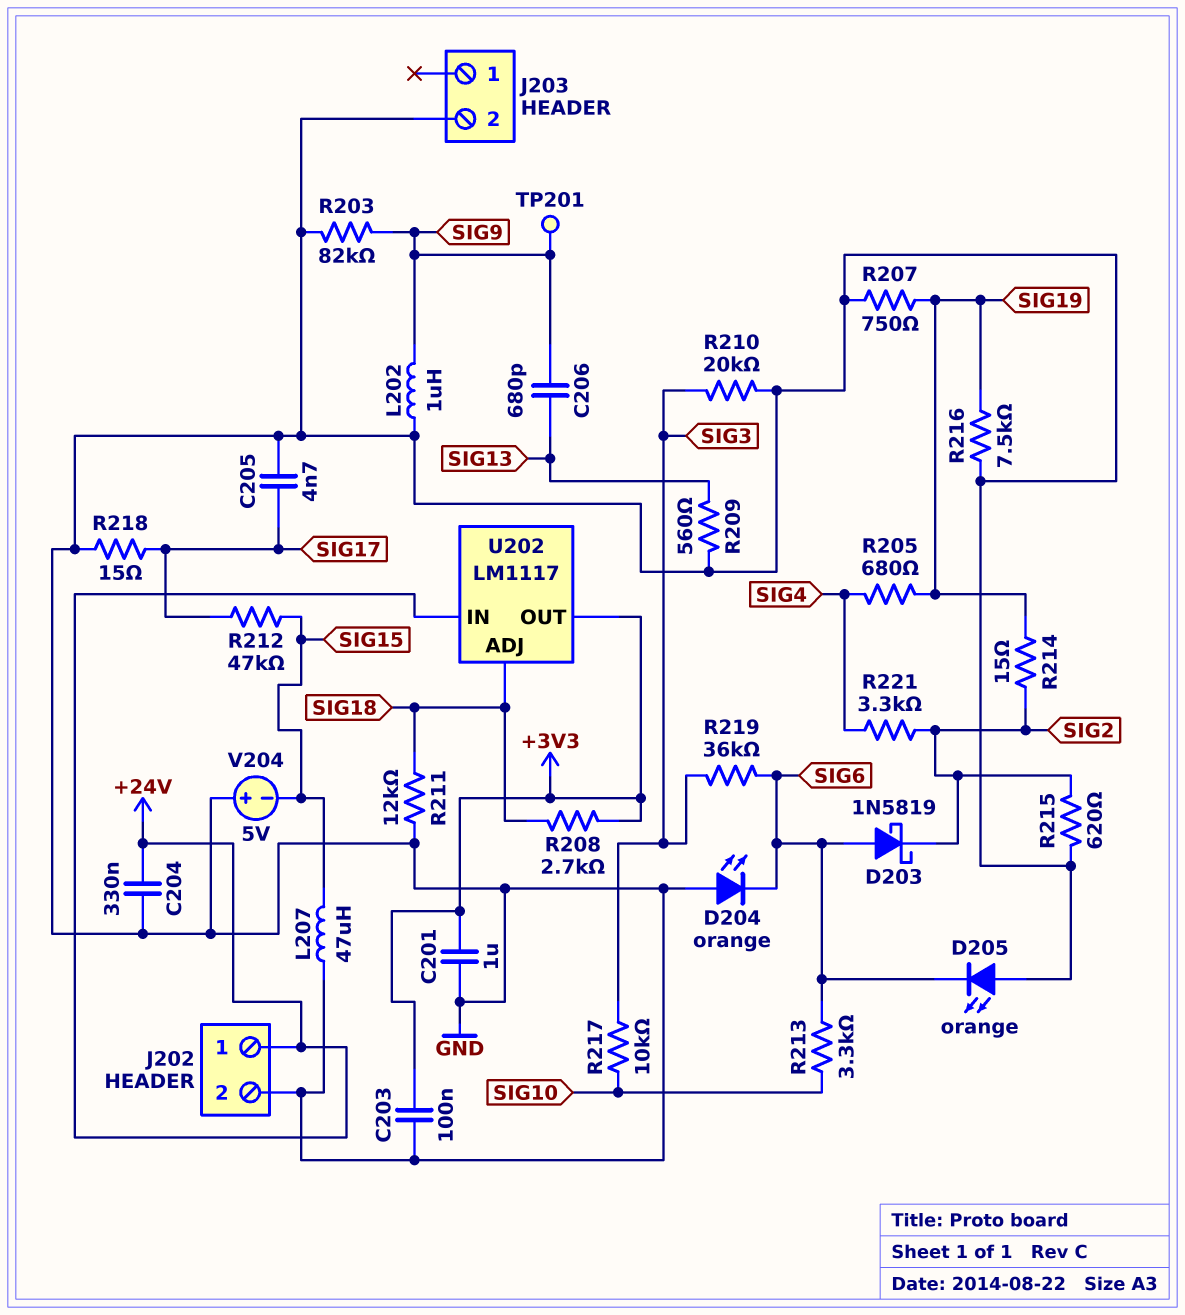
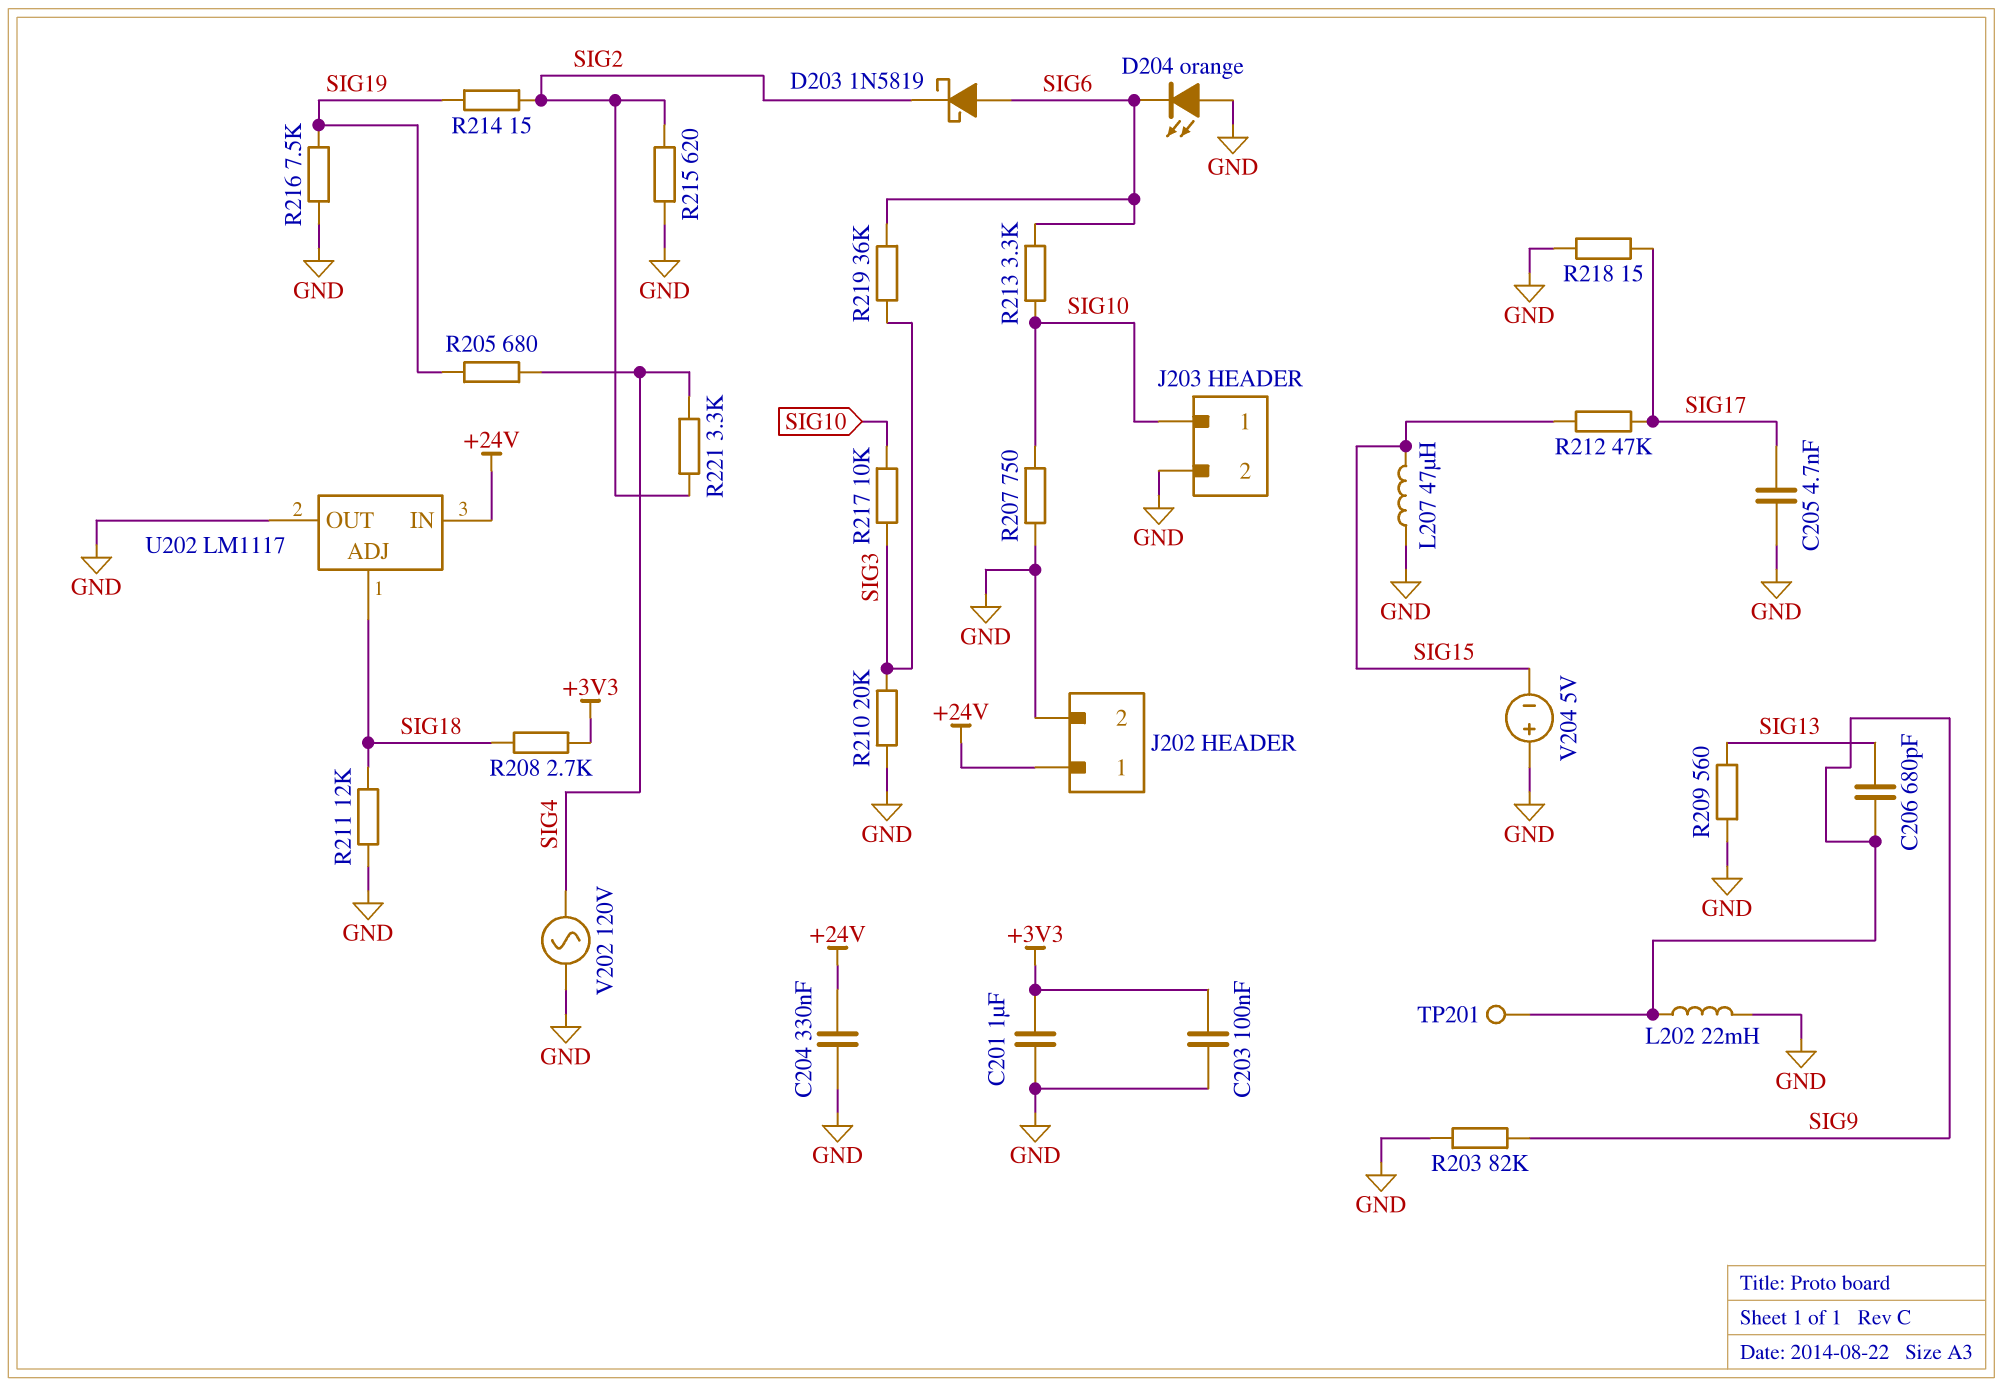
D205: LED orange (A GND, K SIG6) -> none
J203 pin 1: none -> SIG10
L202: 1uH (GND, SIG9) -> 22mH (GND, SIG9)
R207: 750 (GND, SIG19) -> 750 (GND, SIG10)
U202 pin OUT: +3V3 -> GND
V202: none -> AC 120V (GND, SIG4)

